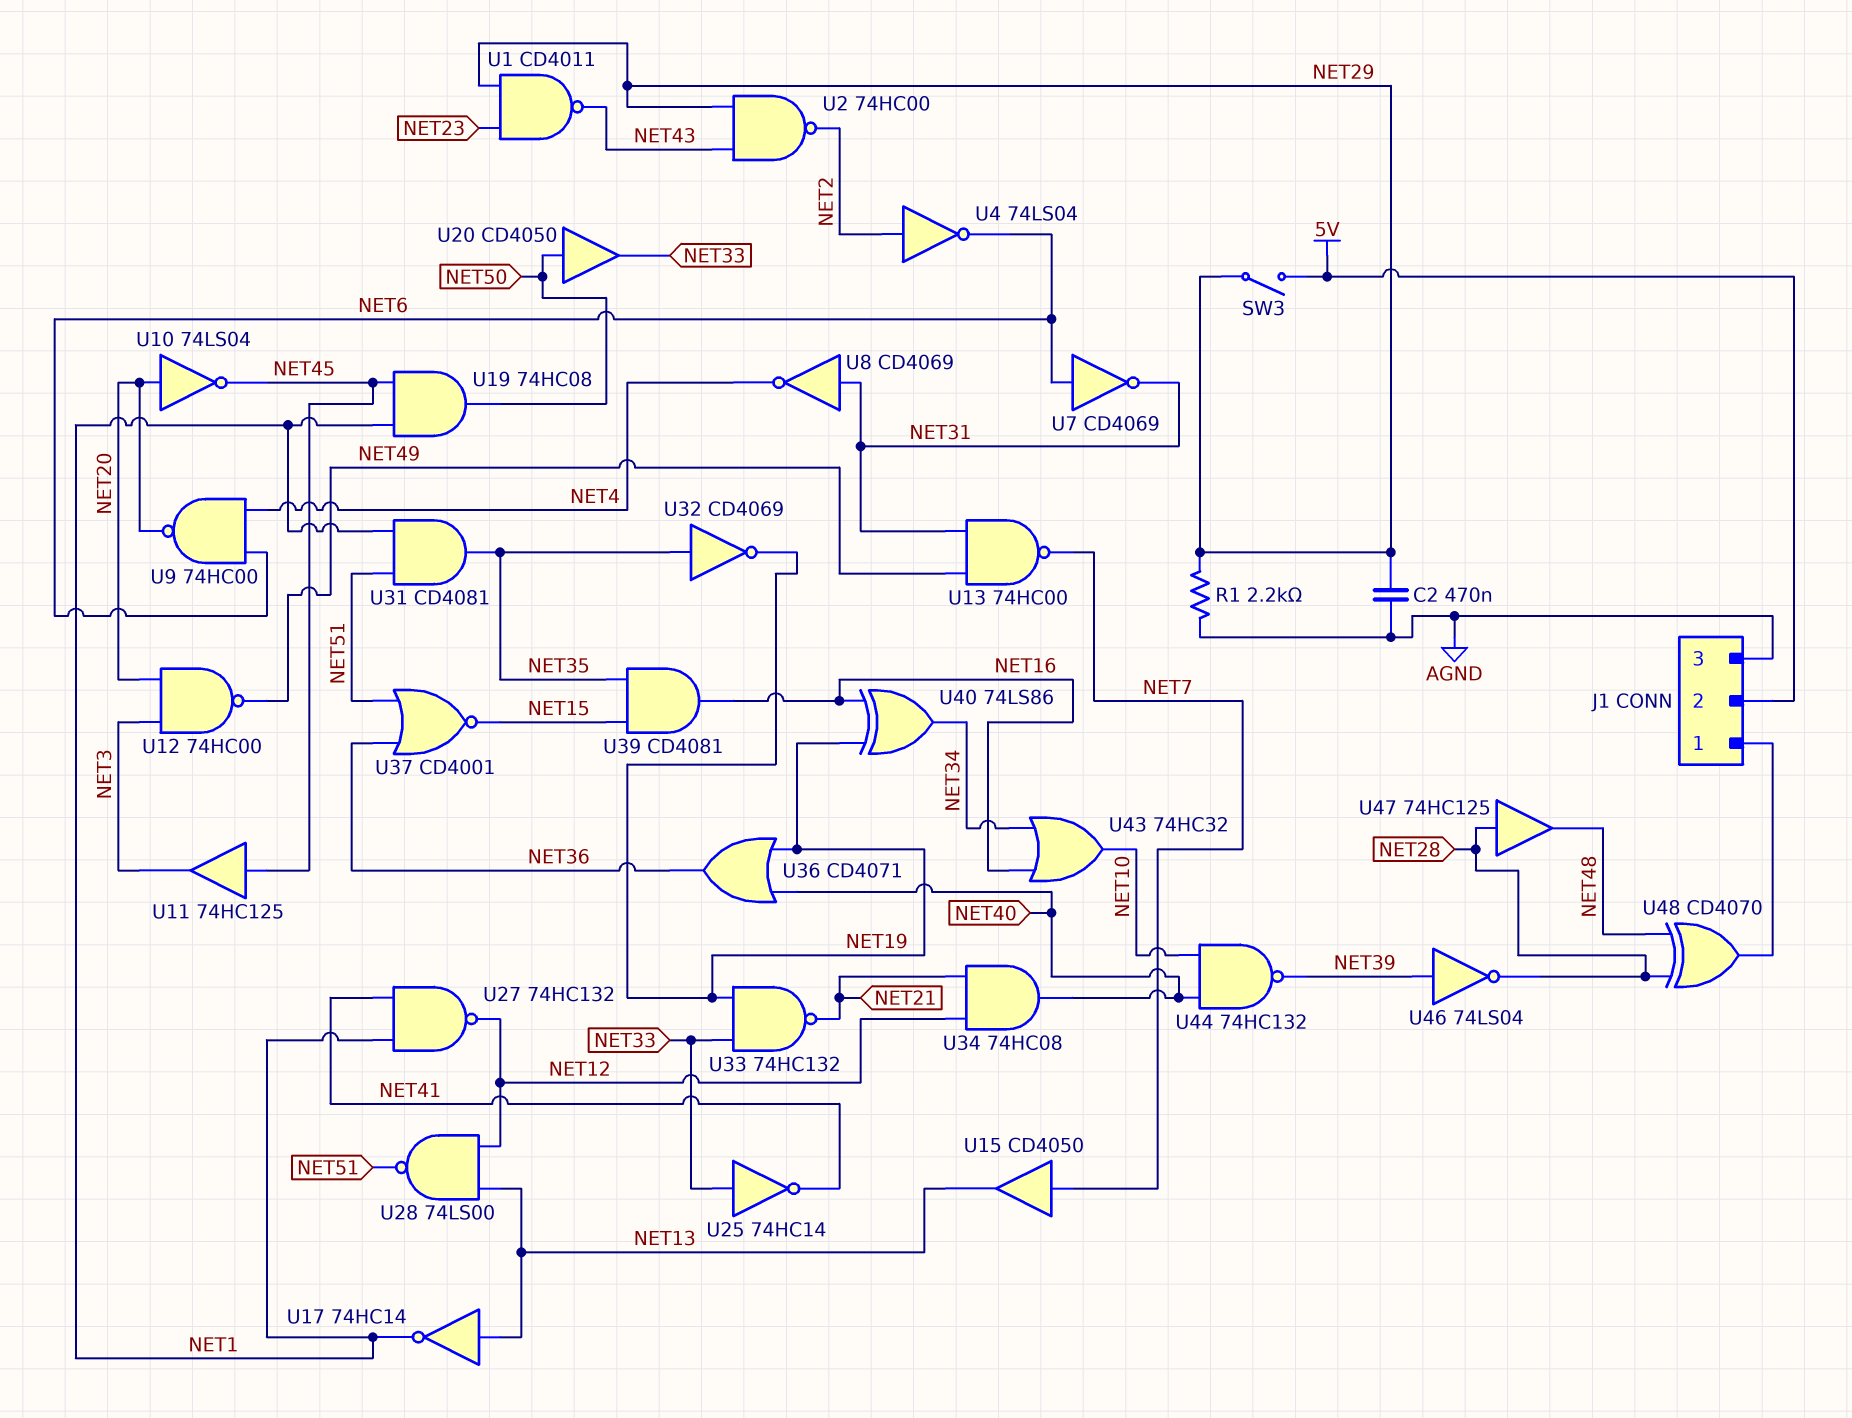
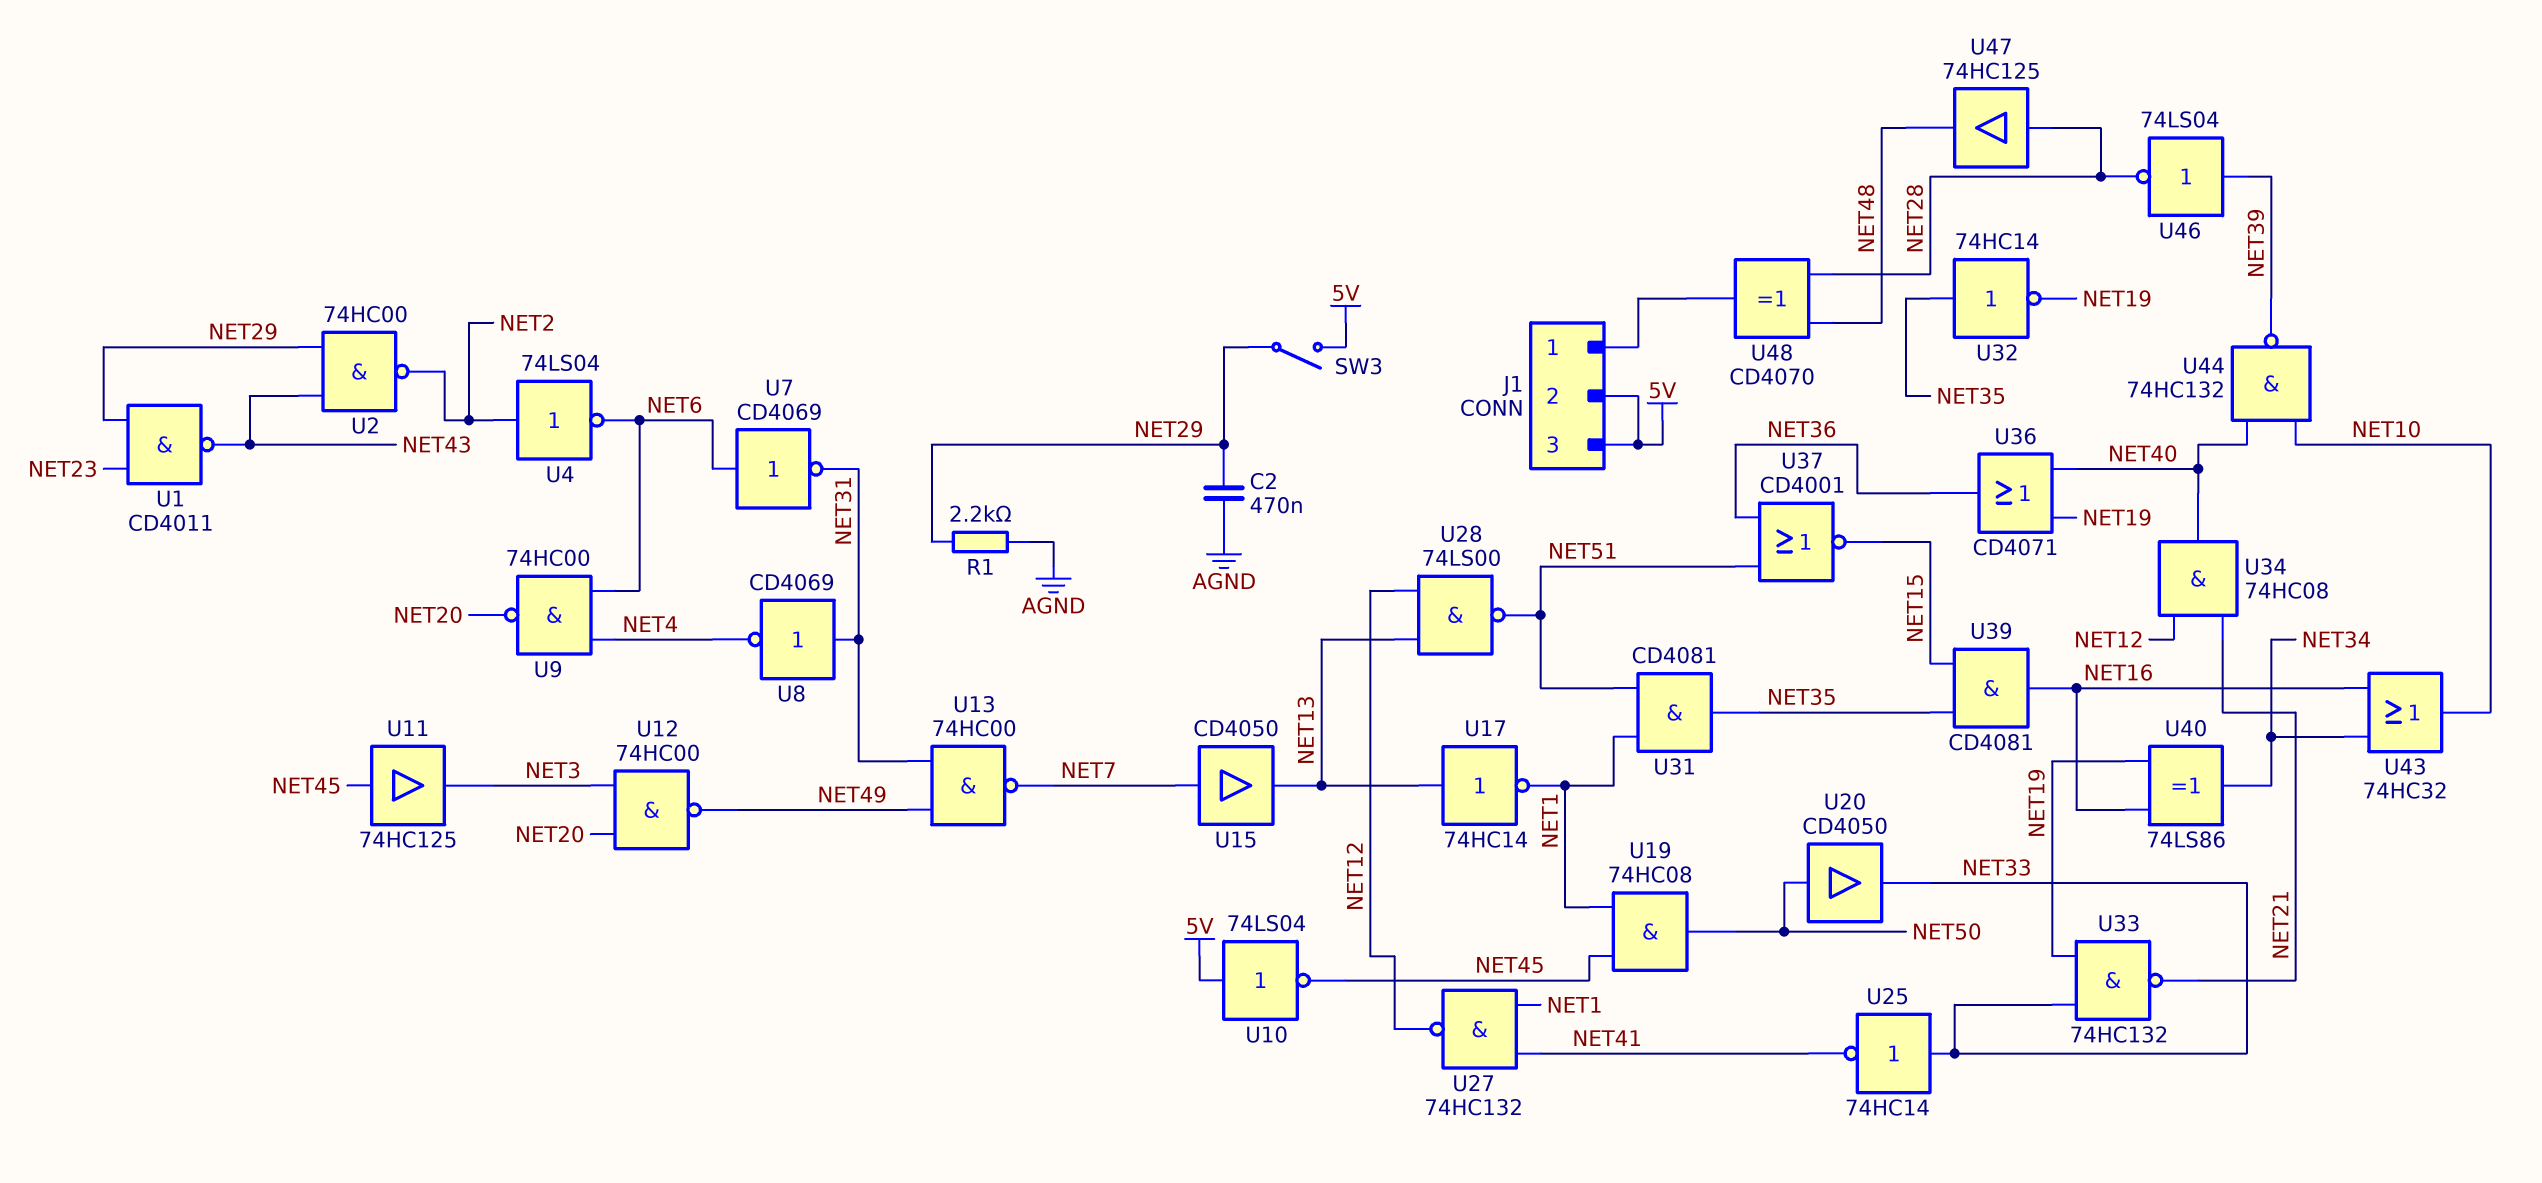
J1 pin 3: AGND -> 5V
U10: NOT 74LS04 (in NET20, out NET45) -> NOT 74LS04 (in 5V, out NET45)
U32: NOT CD4069 (in NET35, out NET19) -> NOT 74HC14 (in NET35, out NET19)

